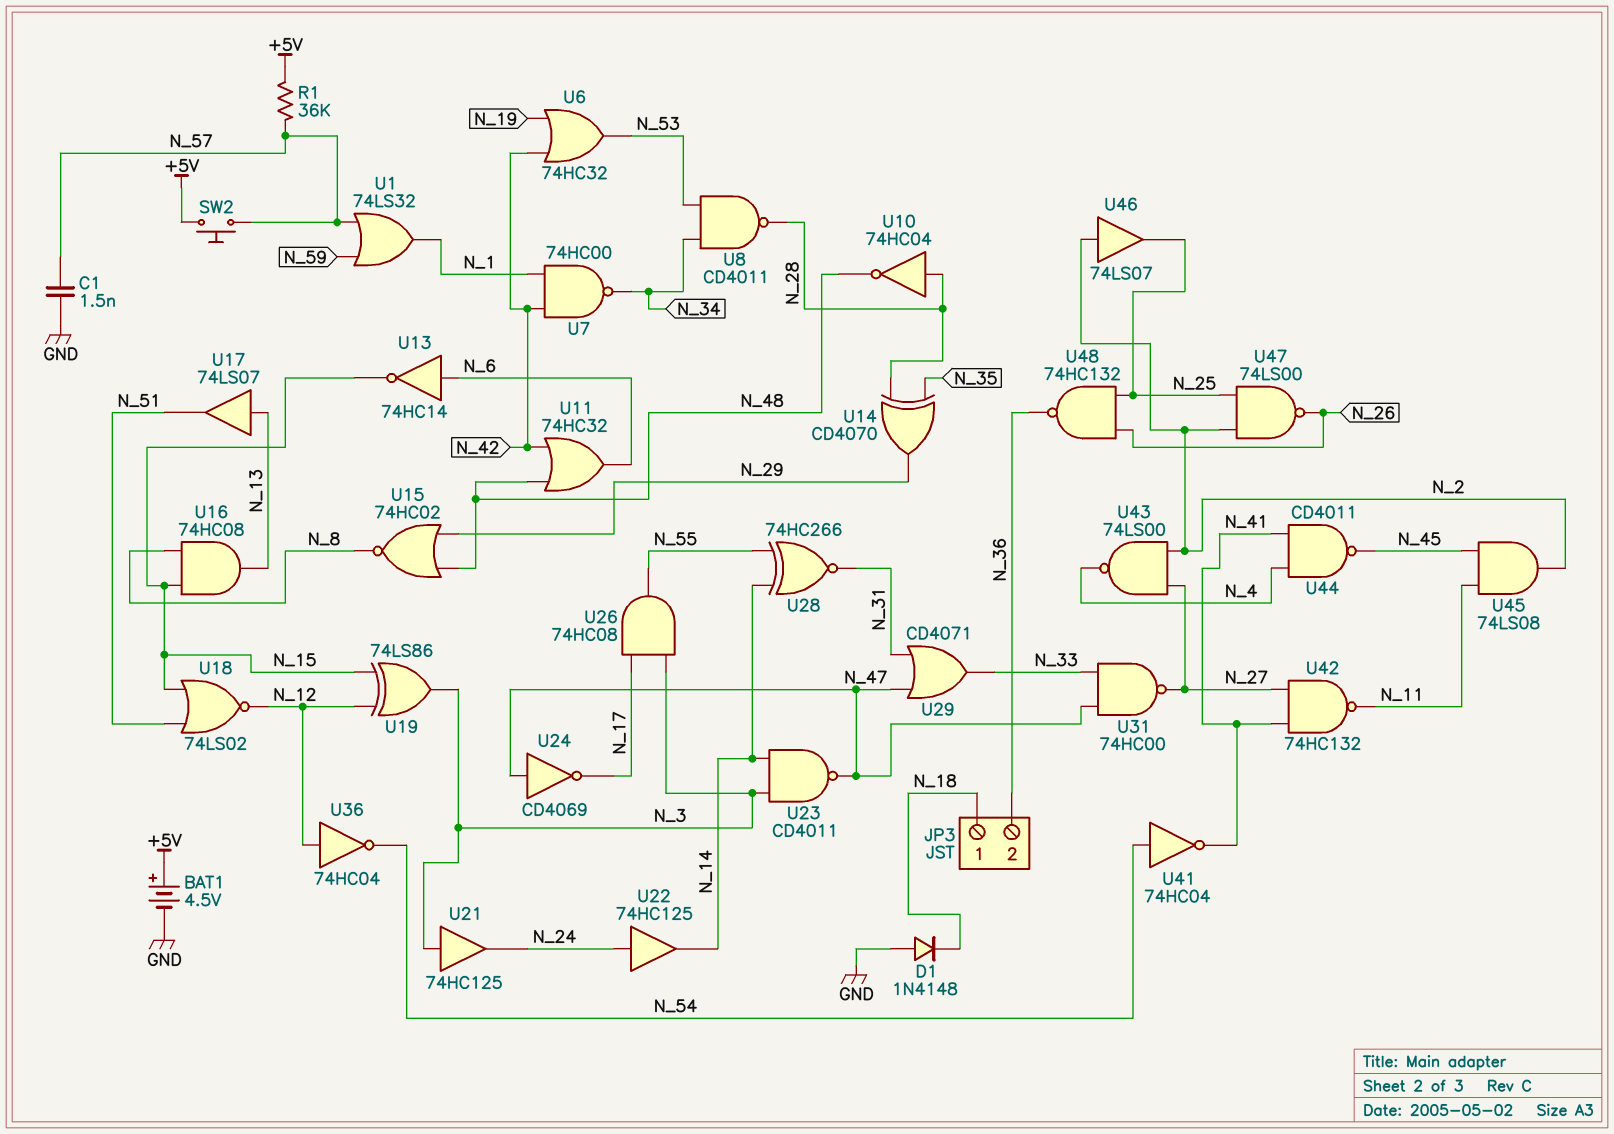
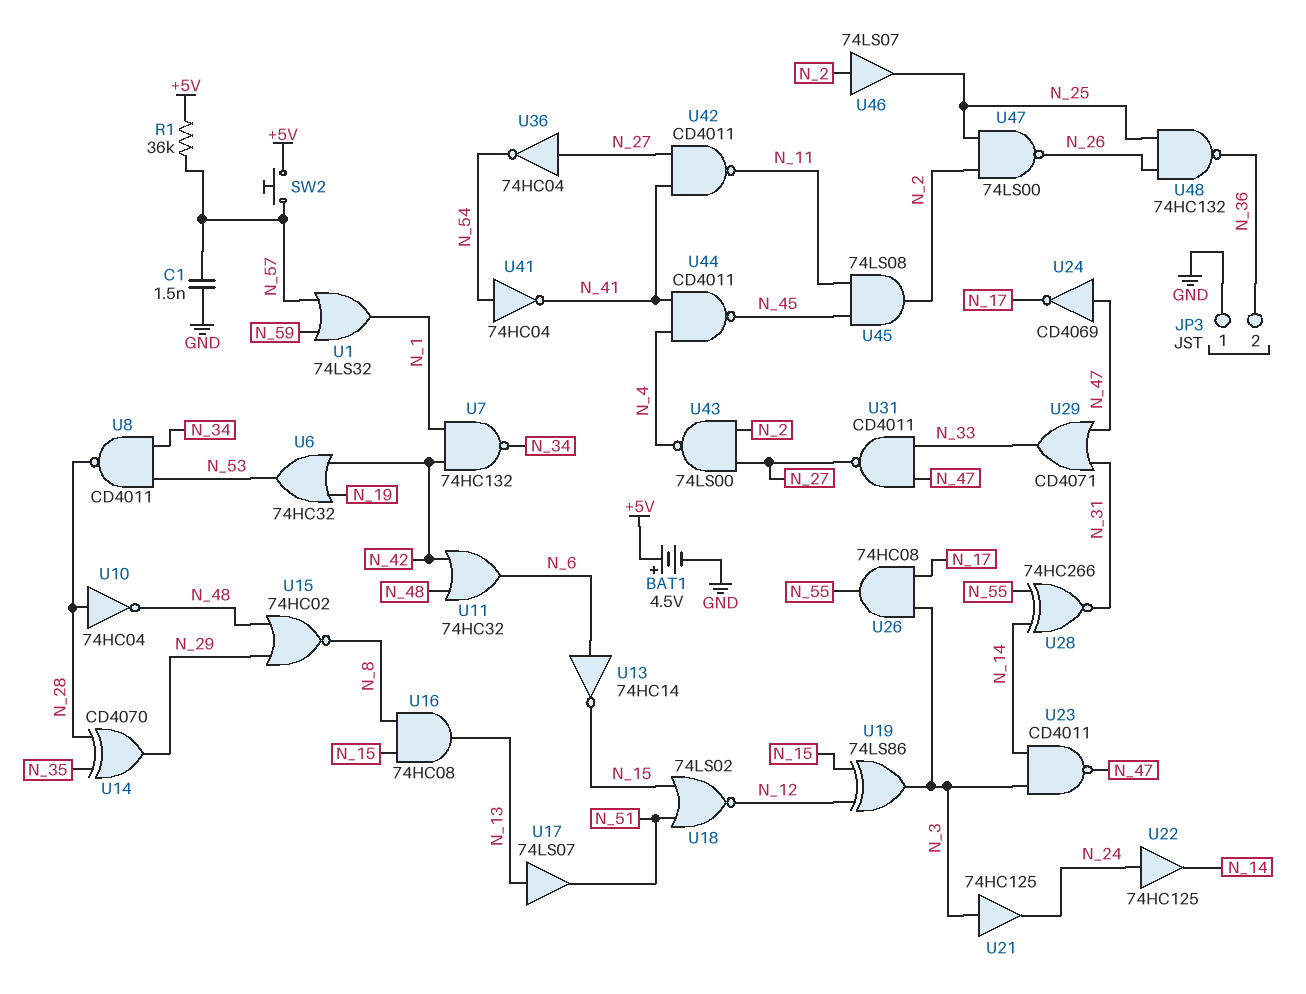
D1: diode 1N4148 (A GND, K N_18) -> none
JP3 pin 1: N_18 -> GND
U7: NAND 74HC00 (in N_1, in N_42, out N_34) -> NAND 74HC132 (in N_1, in N_42, out N_34)
U31: NAND 74HC00 (in N_33, in N_47, out N_27) -> NAND CD4011 (in N_33, in N_47, out N_27)
U36: NOT 74HC04 (in N_12, out N_54) -> NOT 74HC04 (in N_27, out N_54)
U42: NAND 74HC132 (in N_27, in N_41, out N_11) -> NAND CD4011 (in N_27, in N_41, out N_11)

